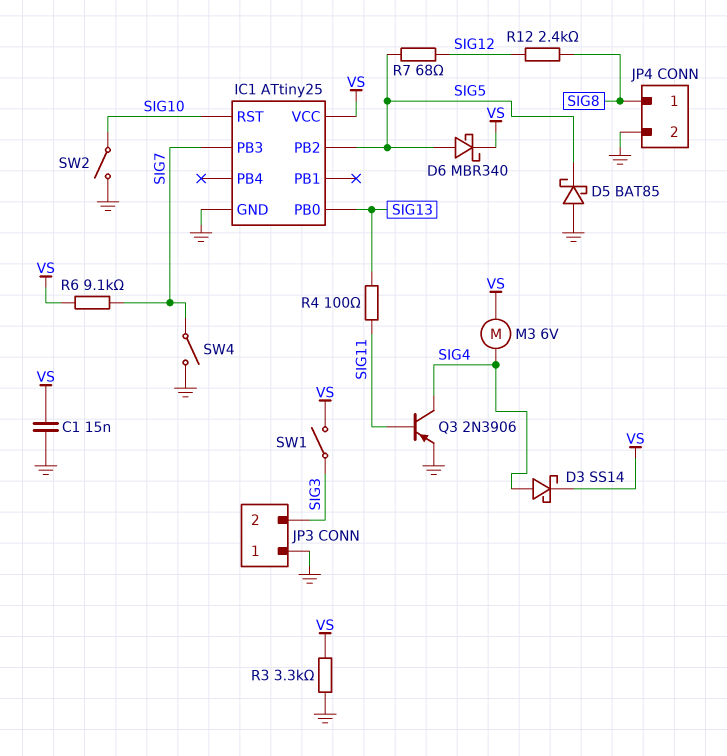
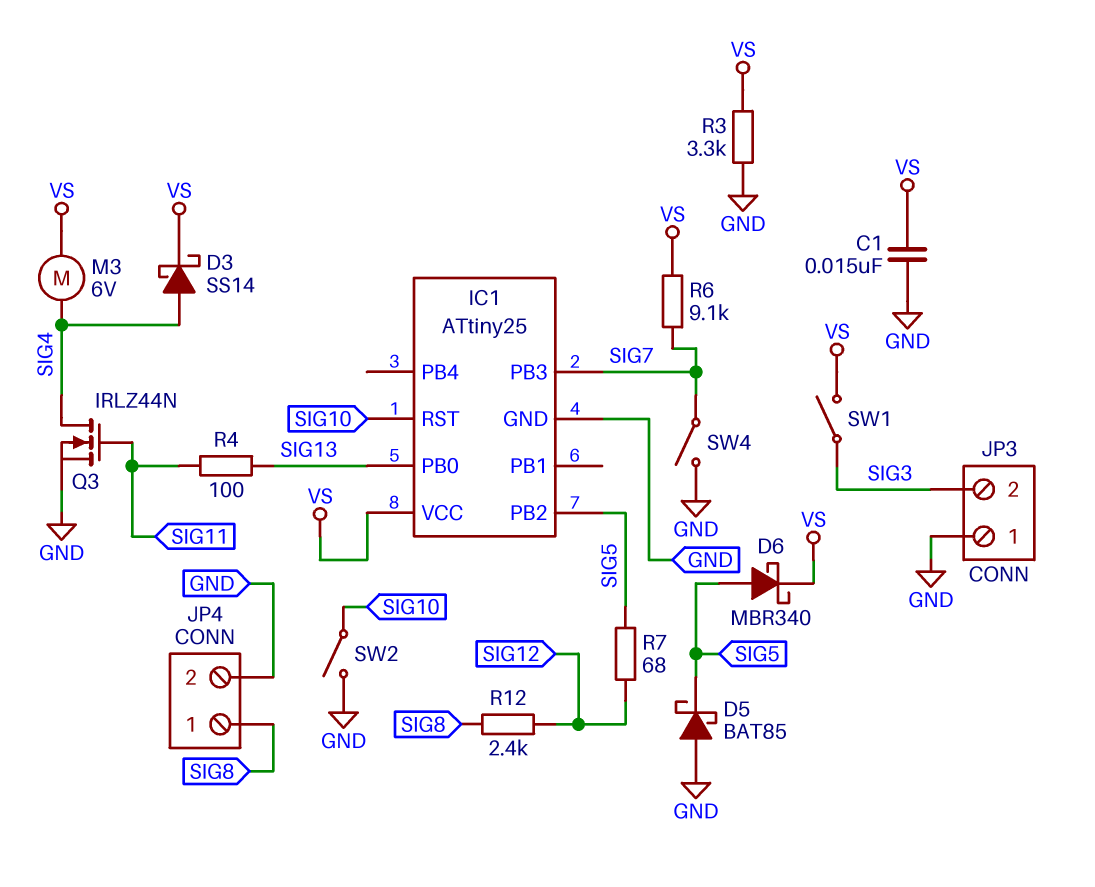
Q3: PNP 2N3906 (B SIG11, C SIG4, E GND) -> NMOS IRLZ44N (G SIG11, D SIG4, S GND)

